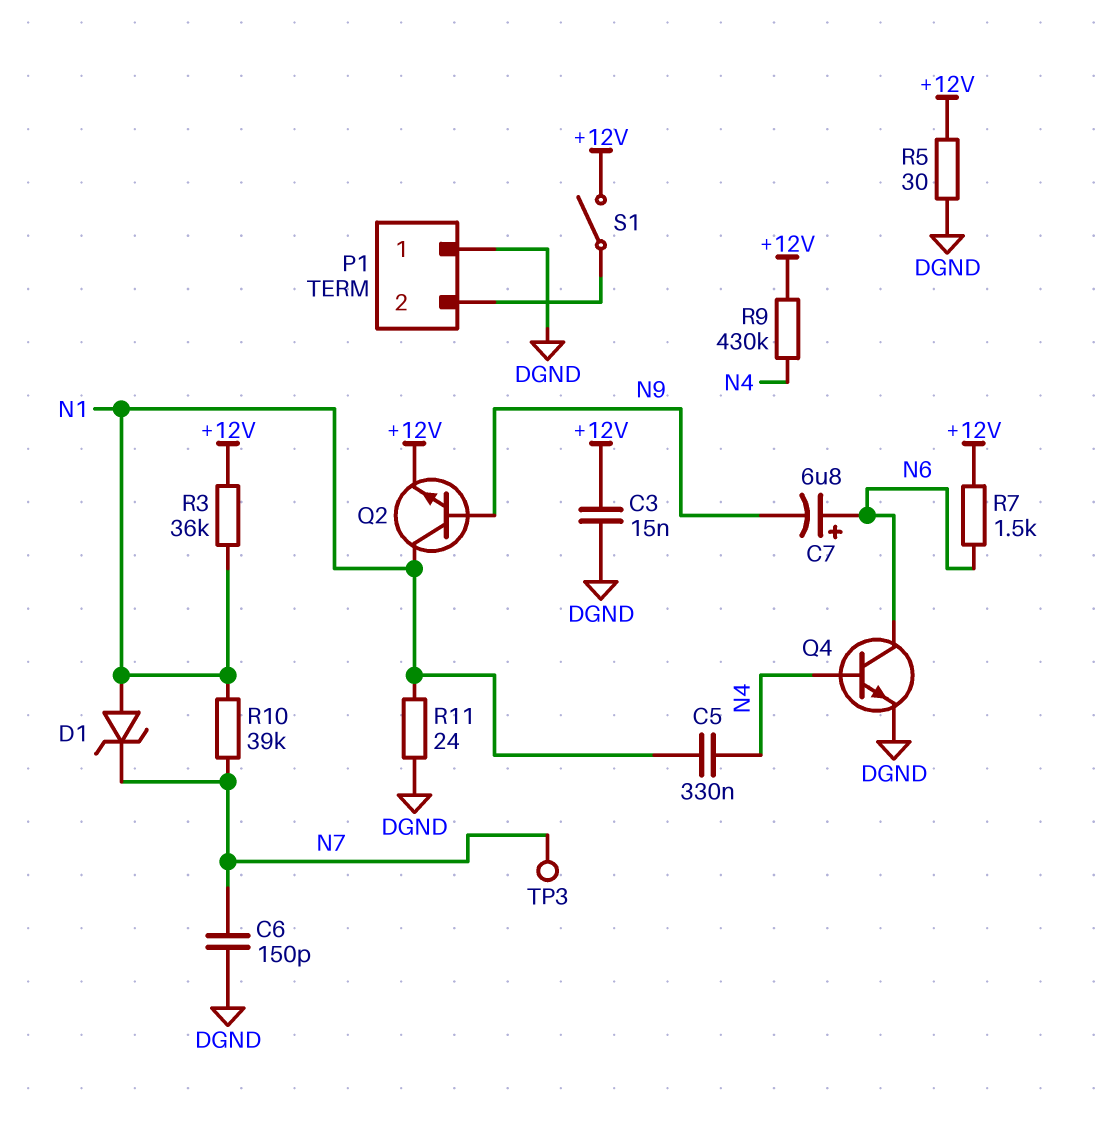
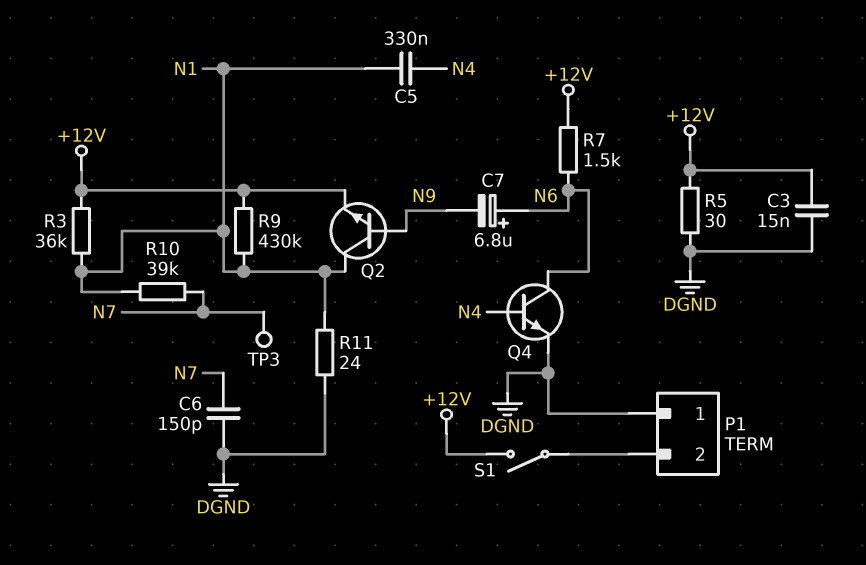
D1: zener (A N1, K N7) -> none
R9: 430k (+12V, N4) -> 430k (+12V, N1)

